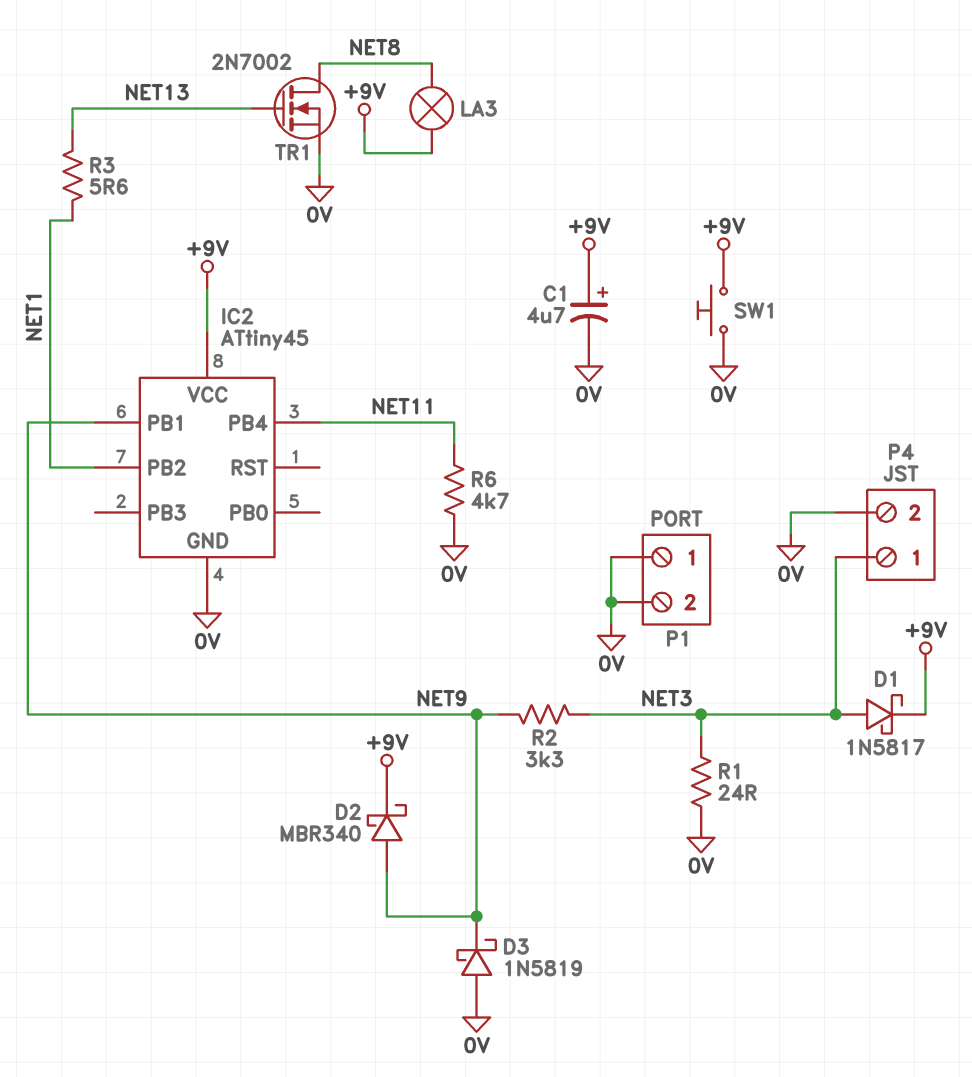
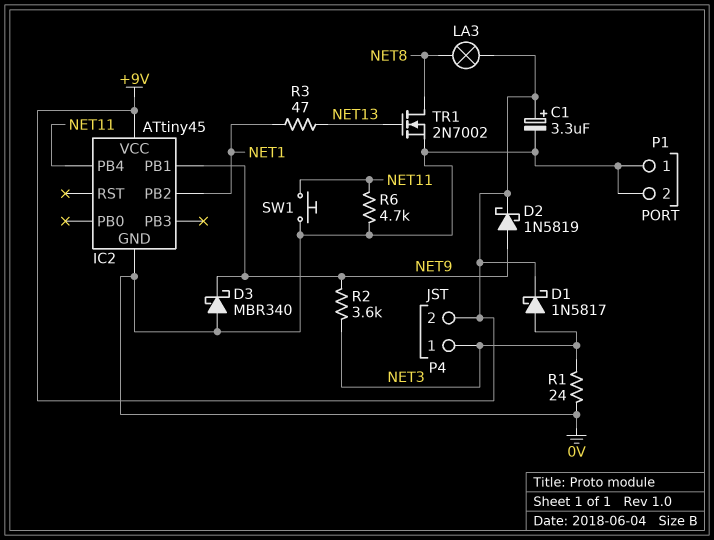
C1: 4.7uF (plus +9V, minus 0V) -> 3.3uF (plus +9V, minus 0V)
D2: schottky MBR340 (A NET9, K +9V) -> schottky 1N5819 (A NET9, K +9V)
D3: schottky 1N5819 (A 0V, K NET9) -> schottky MBR340 (A 0V, K NET9)
P4 pin 2: 0V -> +9V
R2: 3.3k (NET3, NET9) -> 3.6k (NET3, NET9)
R3: 5.6 (NET1, NET13) -> 47 (NET1, NET13)
SW1: button (+9V, 0V) -> button (0V, NET11)

